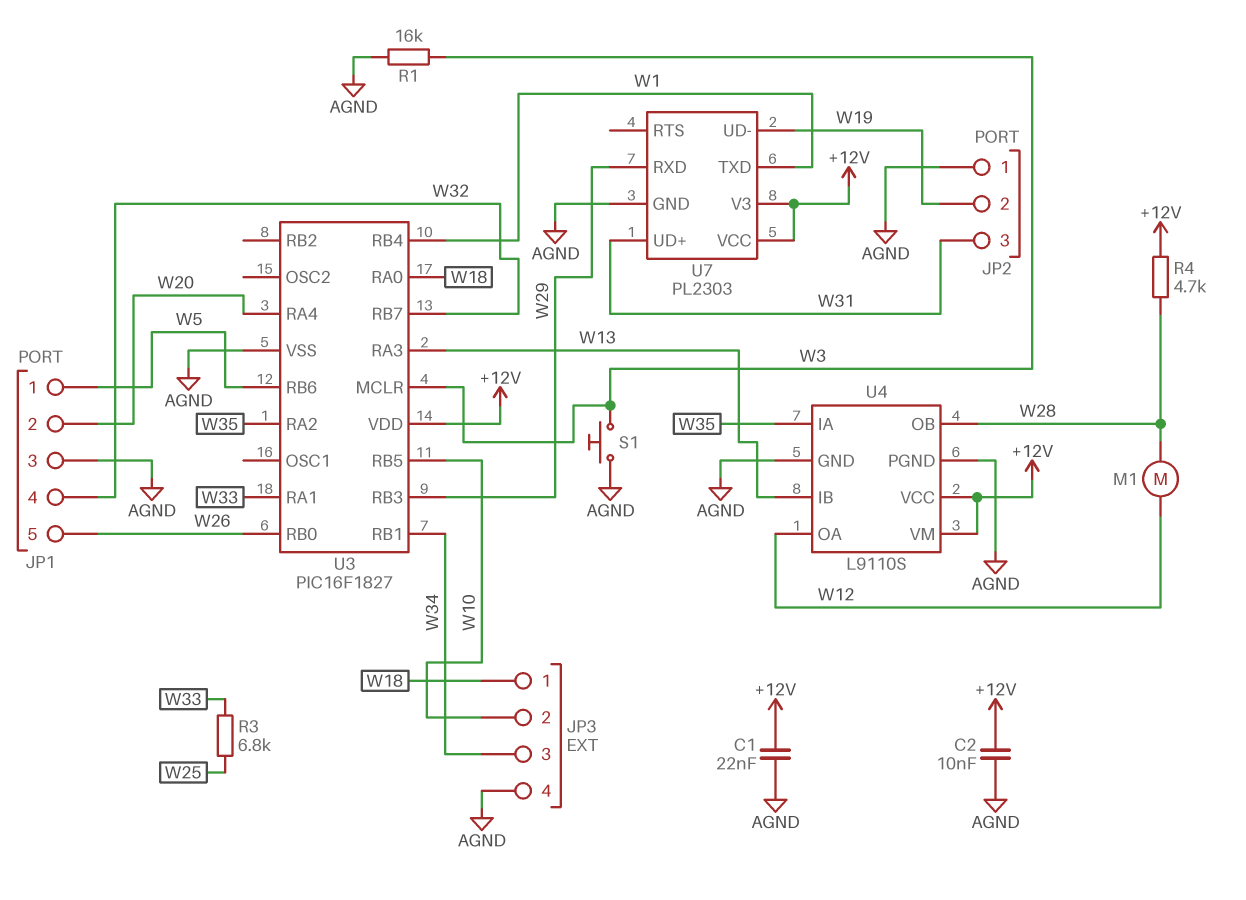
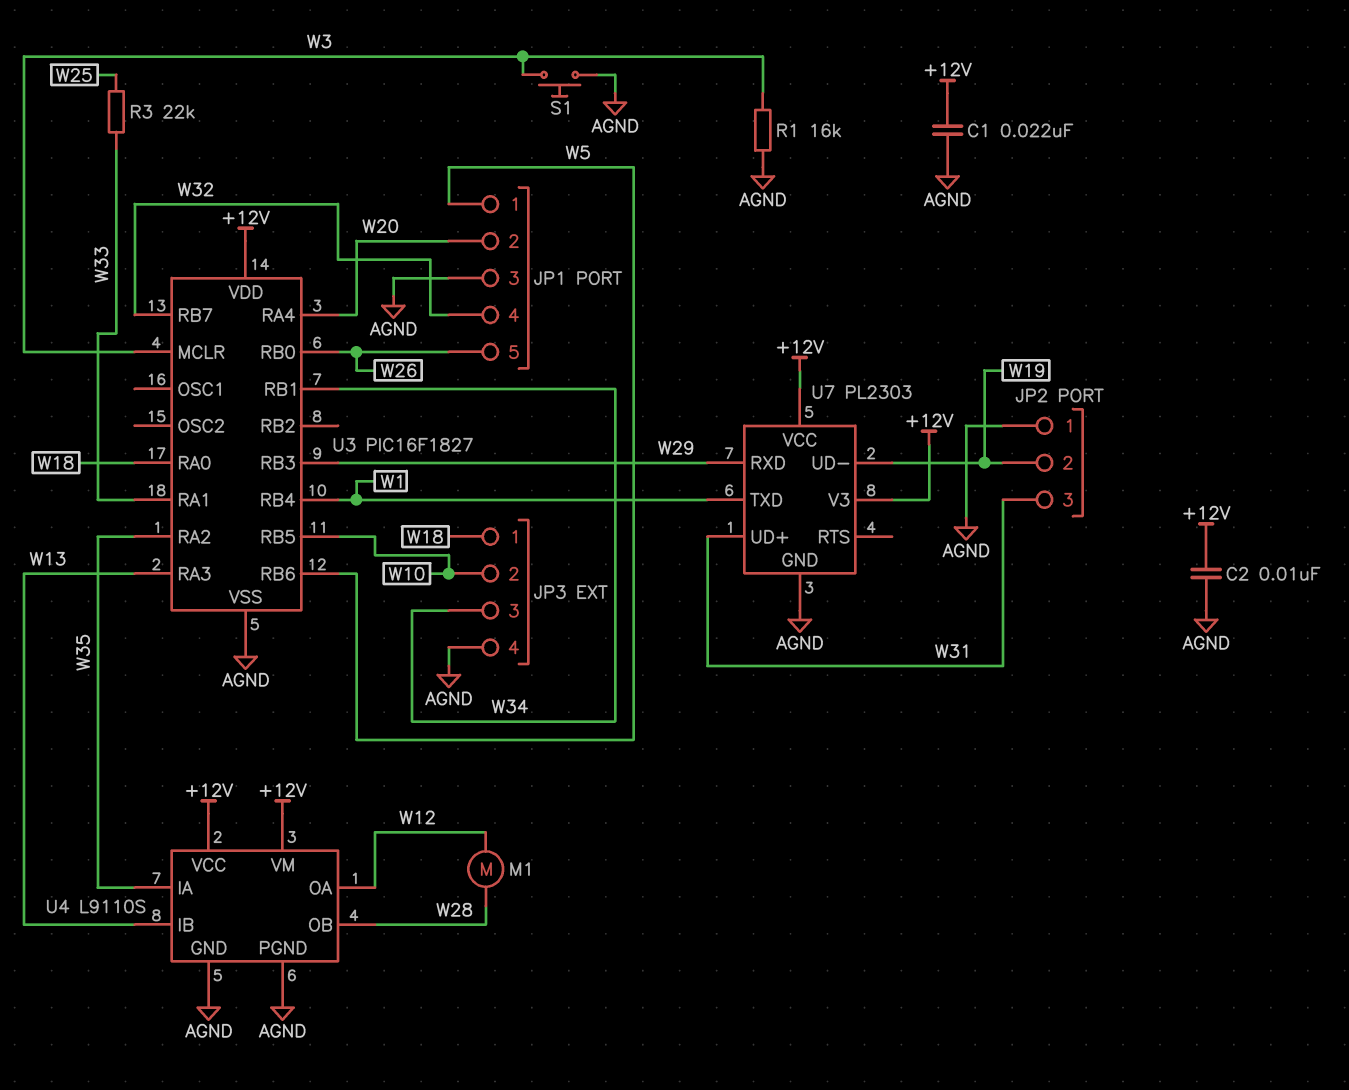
R3: 6.8k (W25, W33) -> 22k (W25, W33)
R4: 4.7k (+12V, W28) -> none

